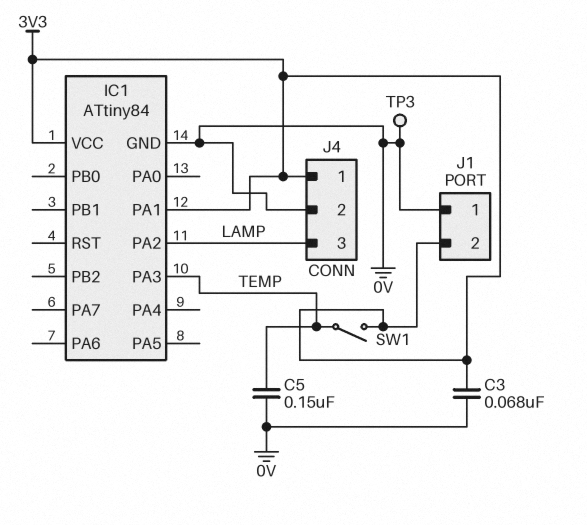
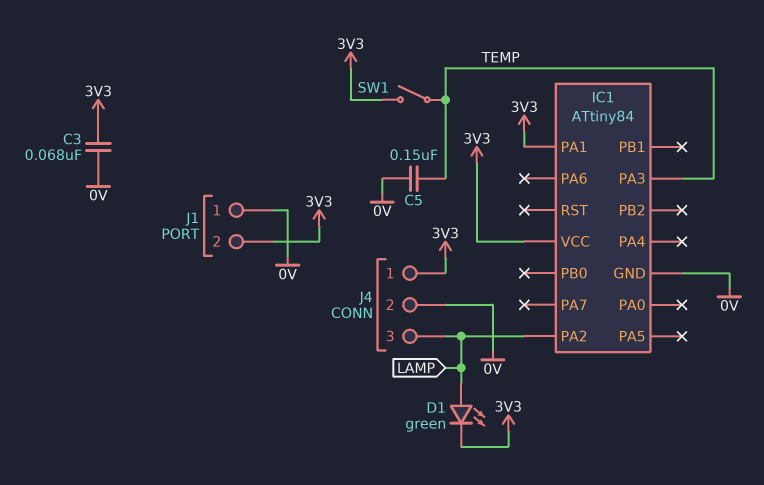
D1: none -> LED green (A LAMP, K 3V3)
TP3: test point (0V) -> none

